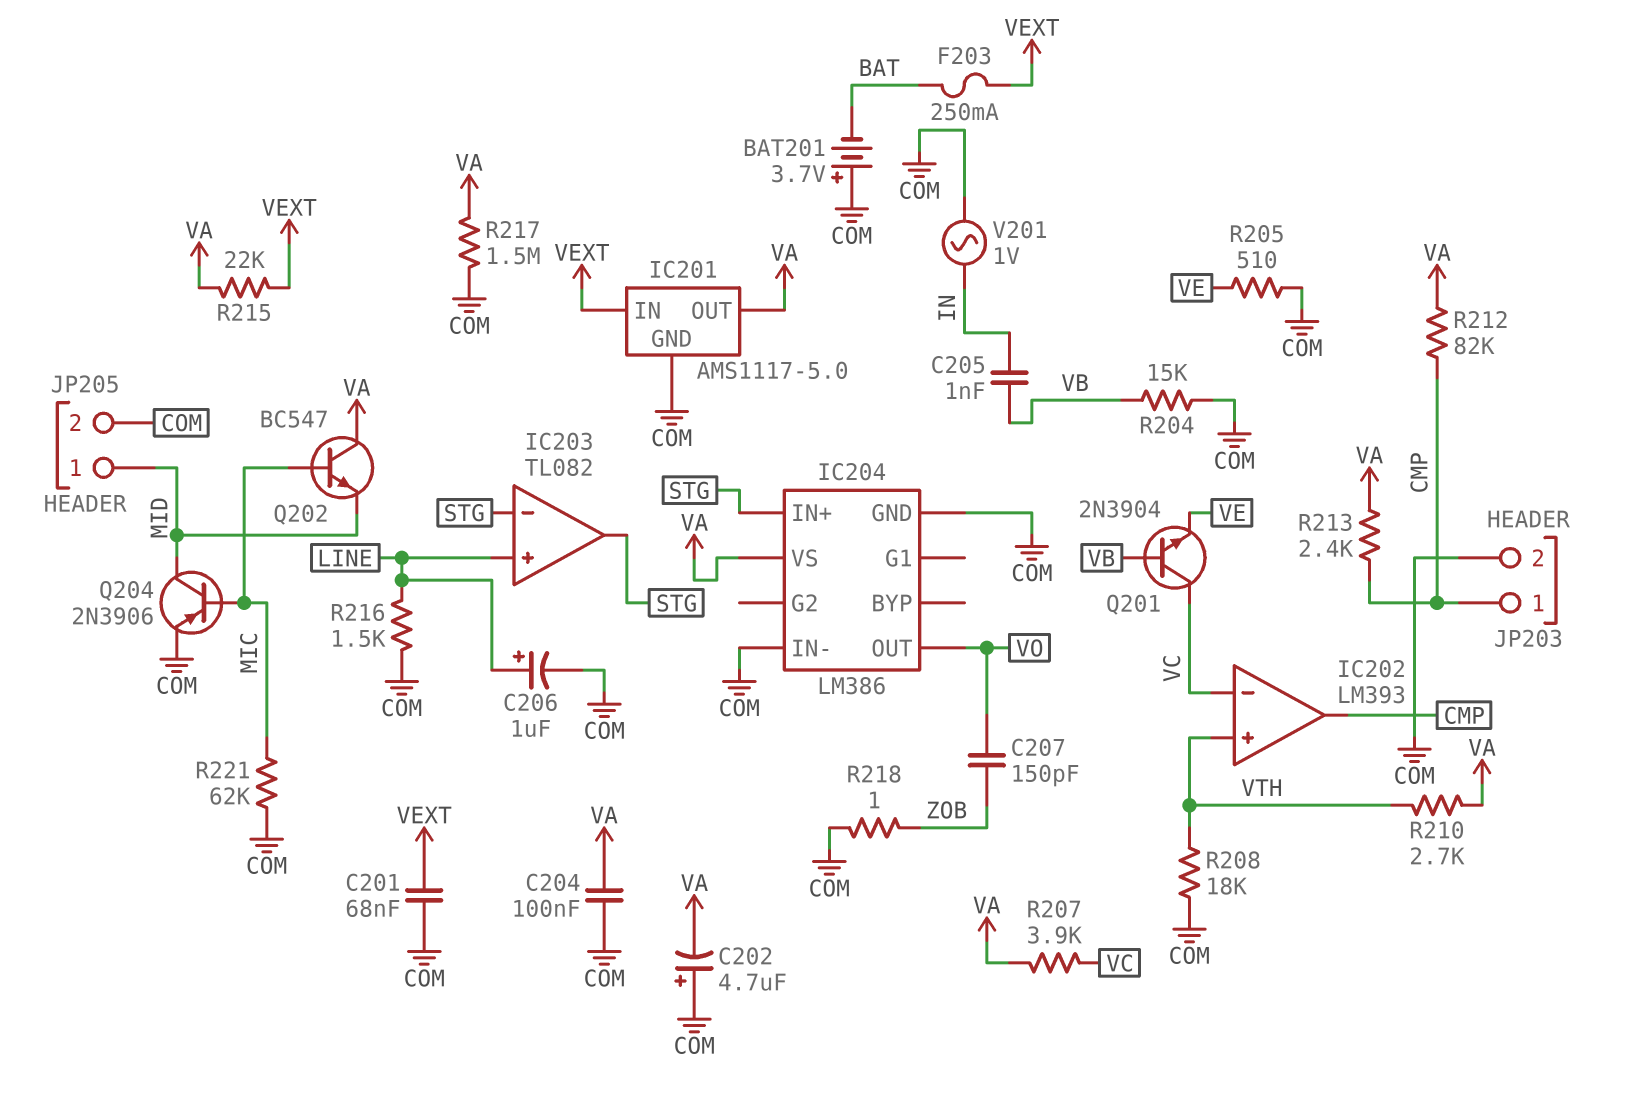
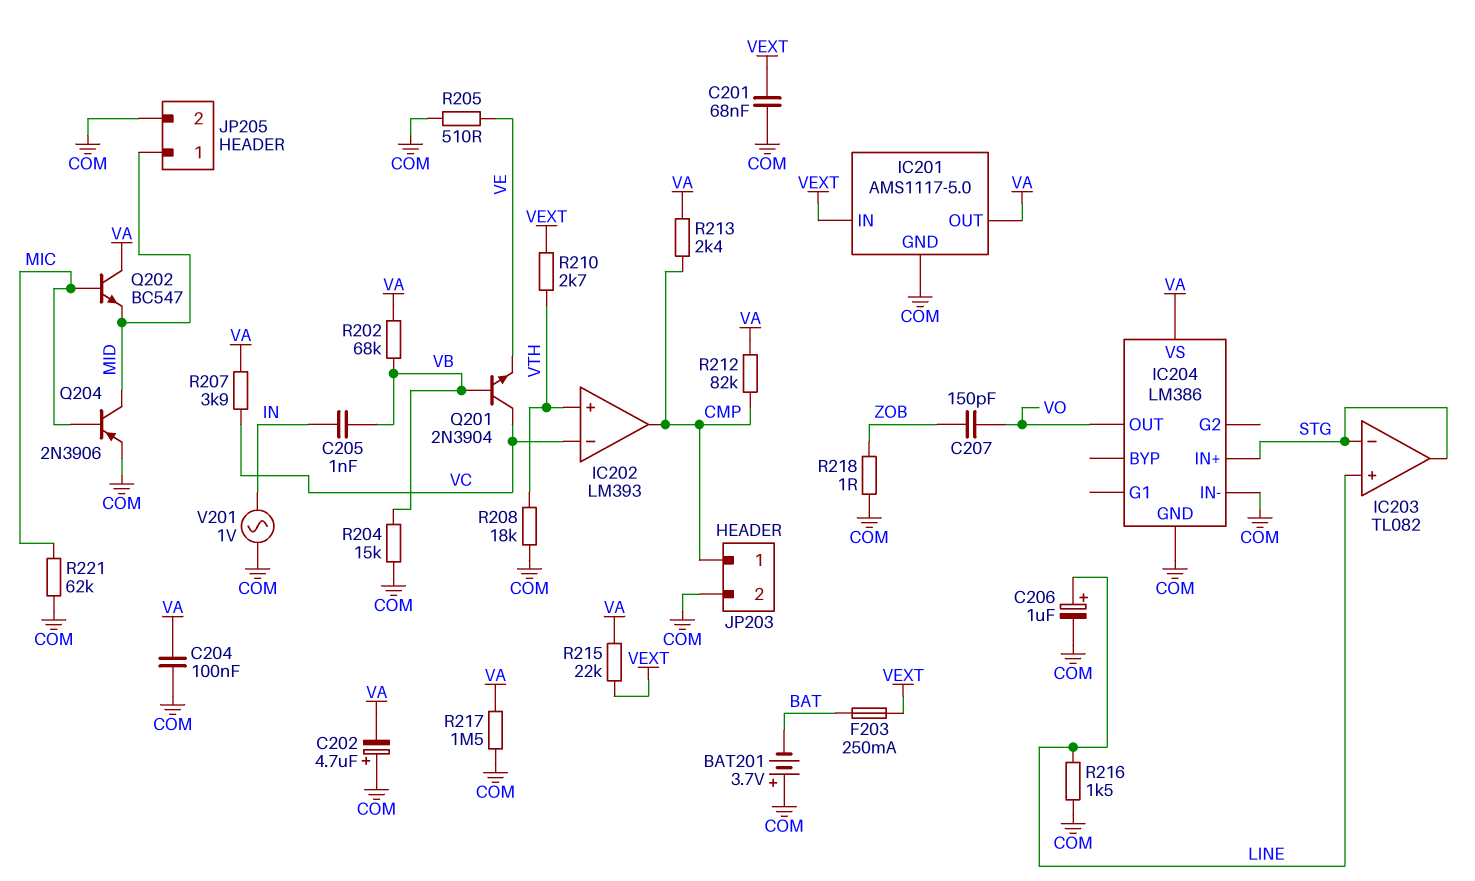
R202: none -> 68k (VA, VB)
R210: 2.7k (VA, VTH) -> 2.7k (VEXT, VTH)

